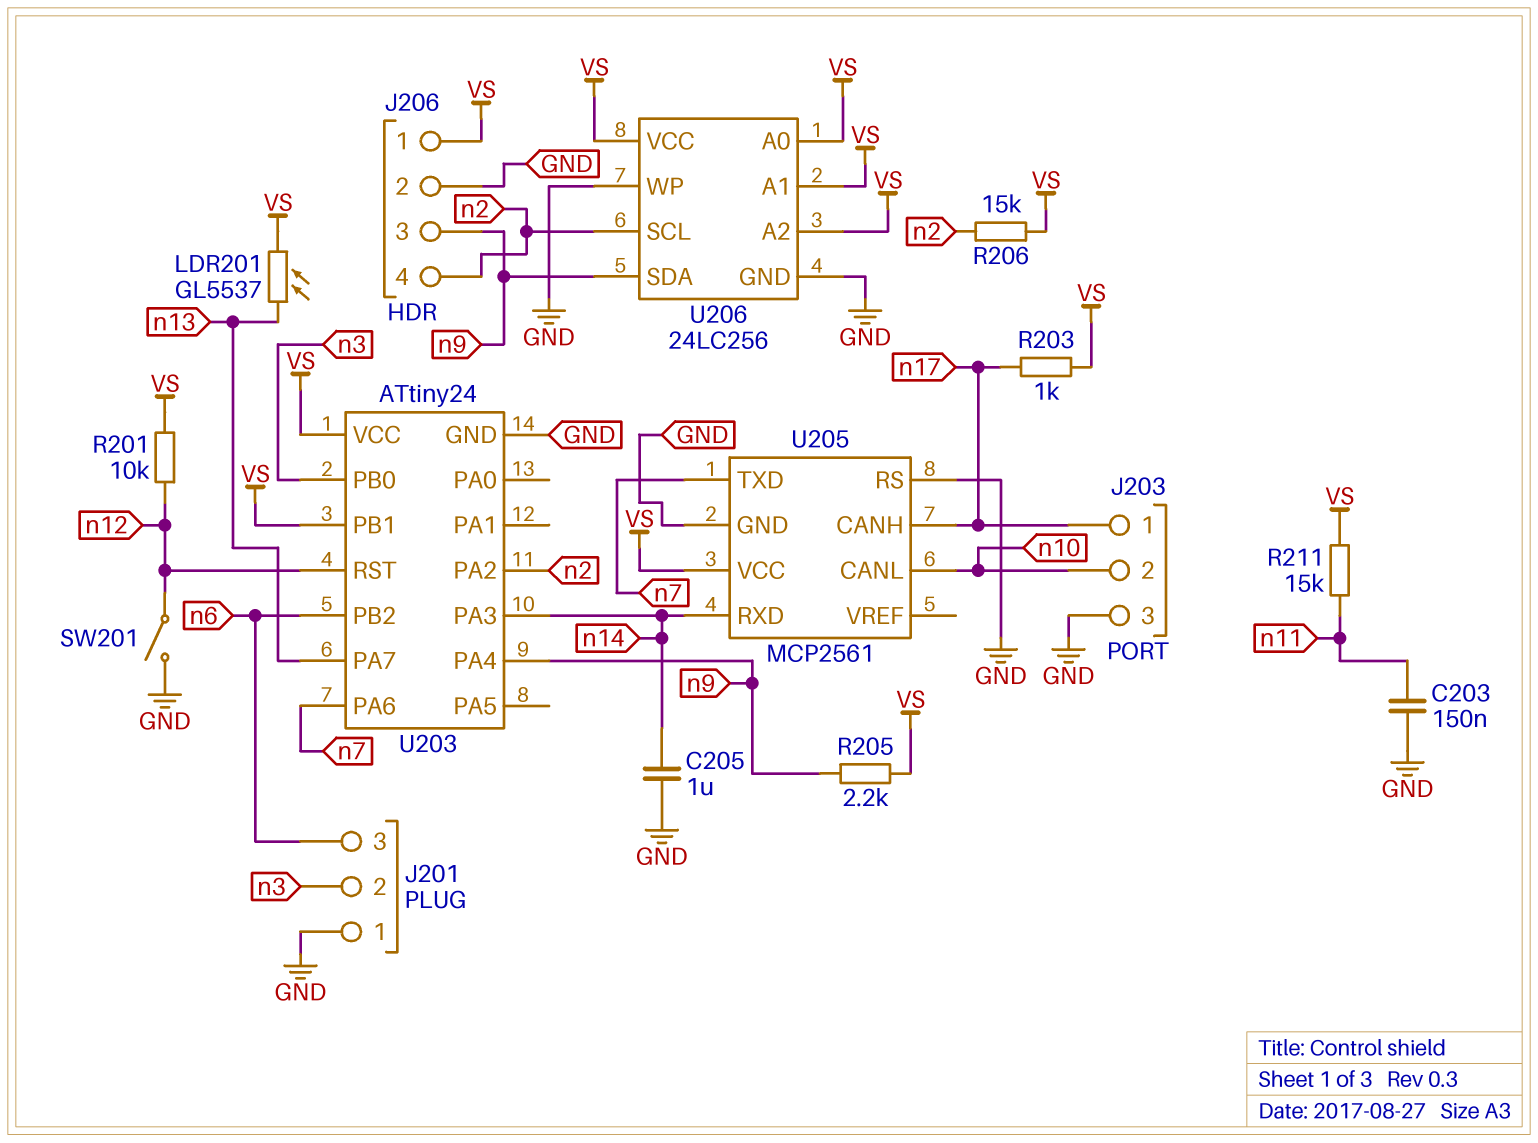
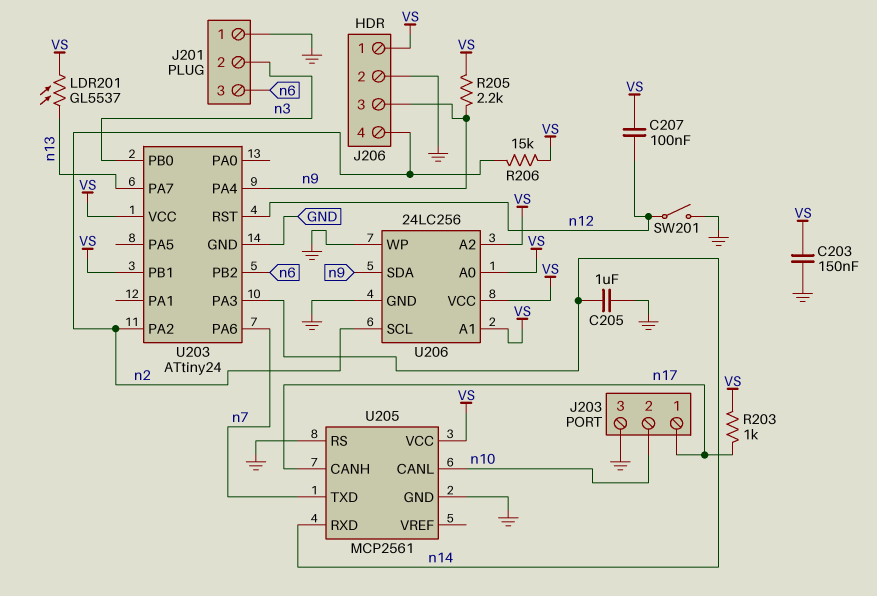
C203: 150nF (GND, n11) -> 150nF (GND, VS)
C207: none -> 100nF (VS, n12)
R201: 10k (VS, n12) -> none
R211: 15k (VS, n11) -> none

